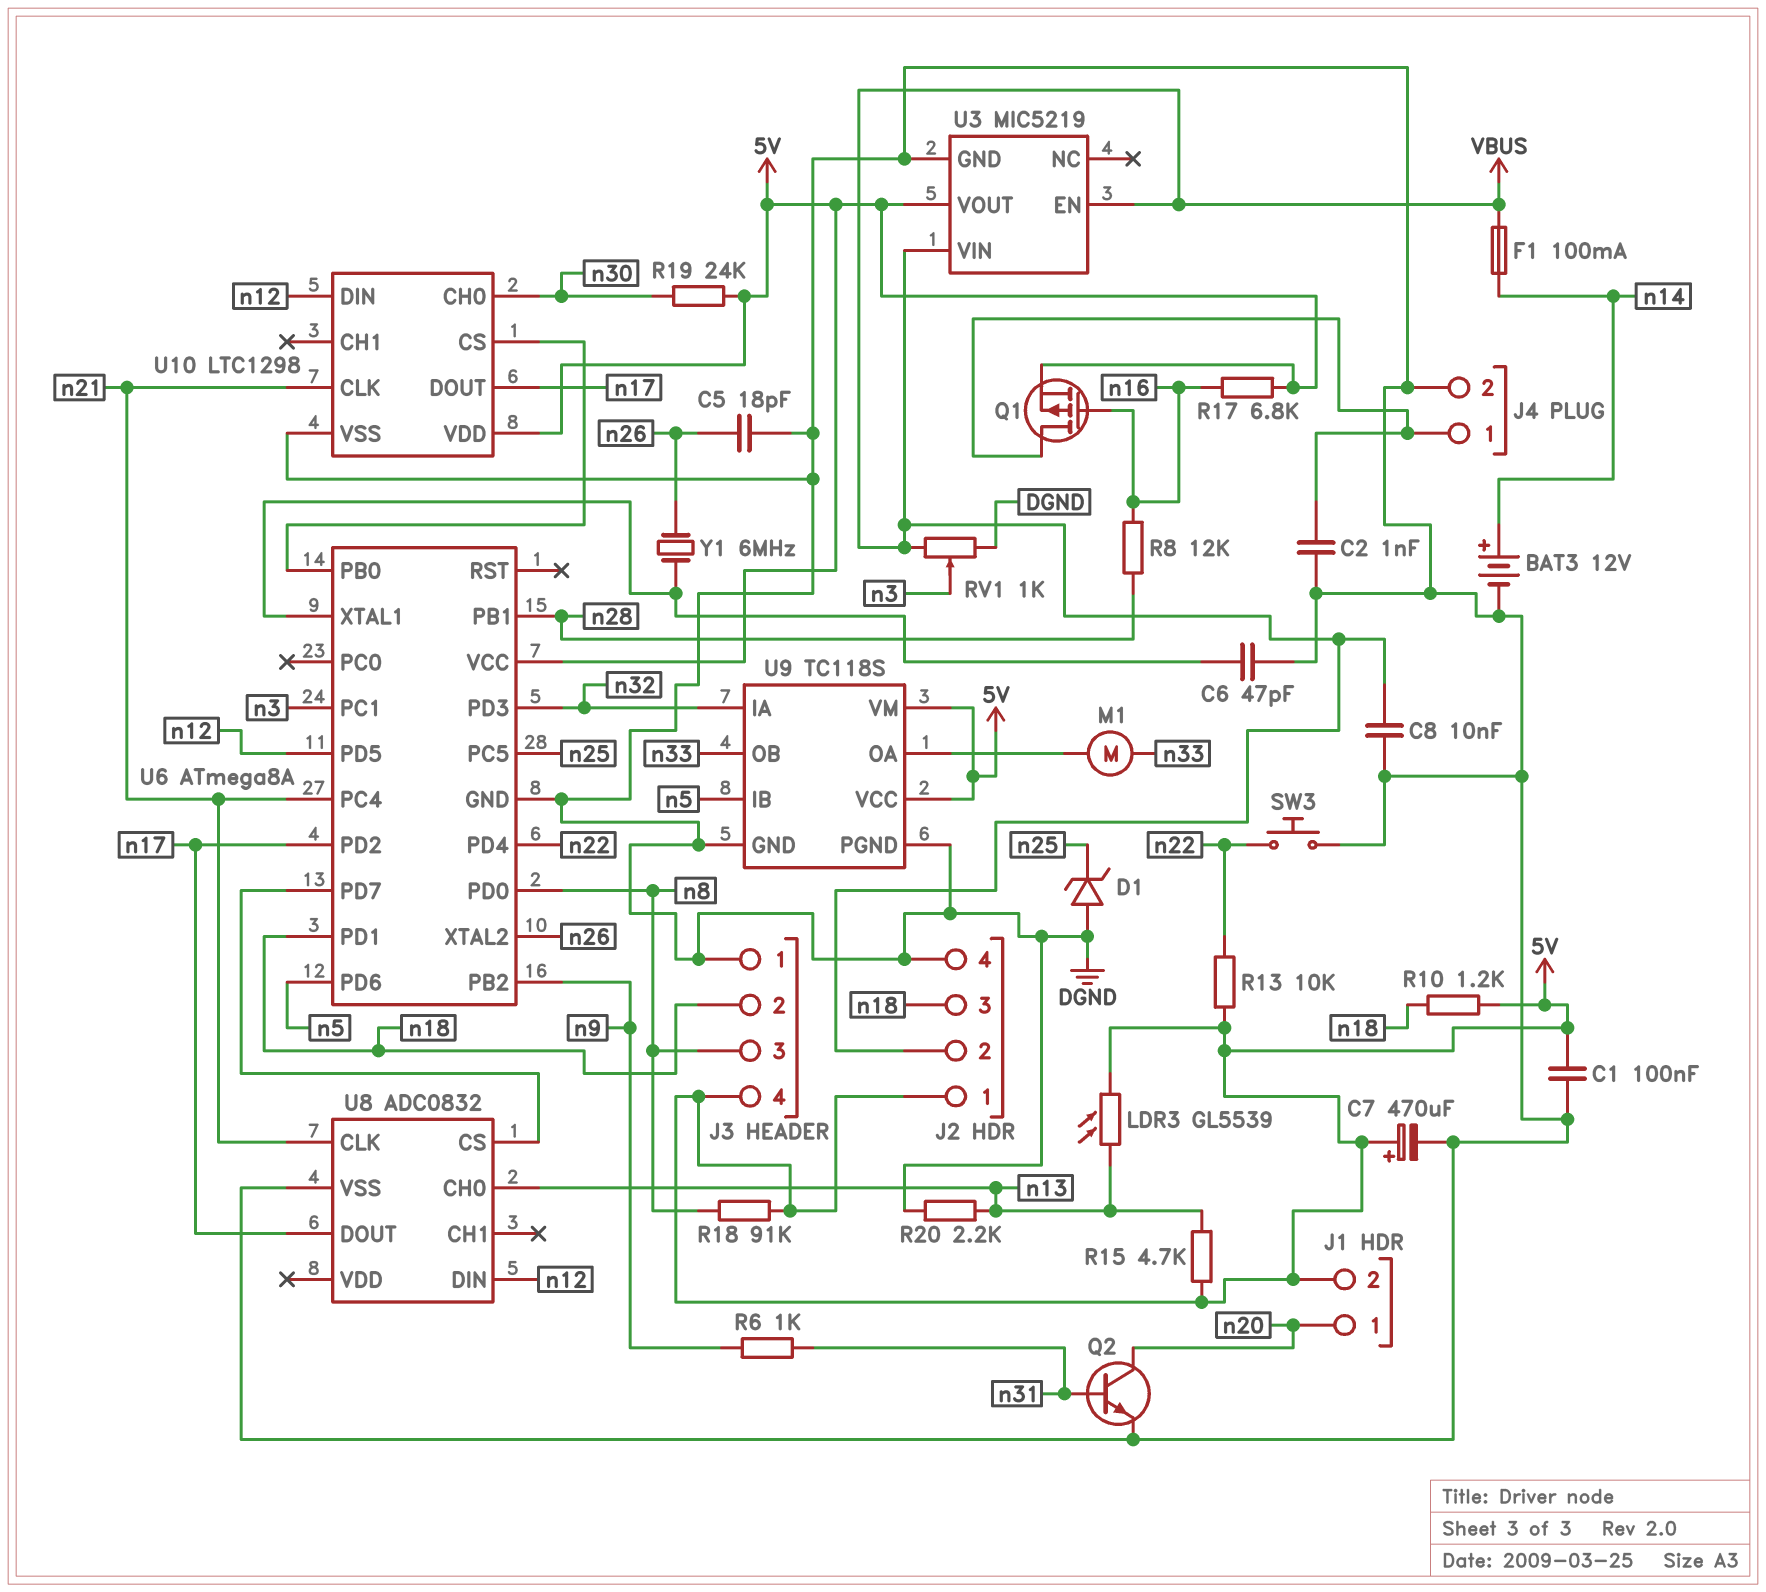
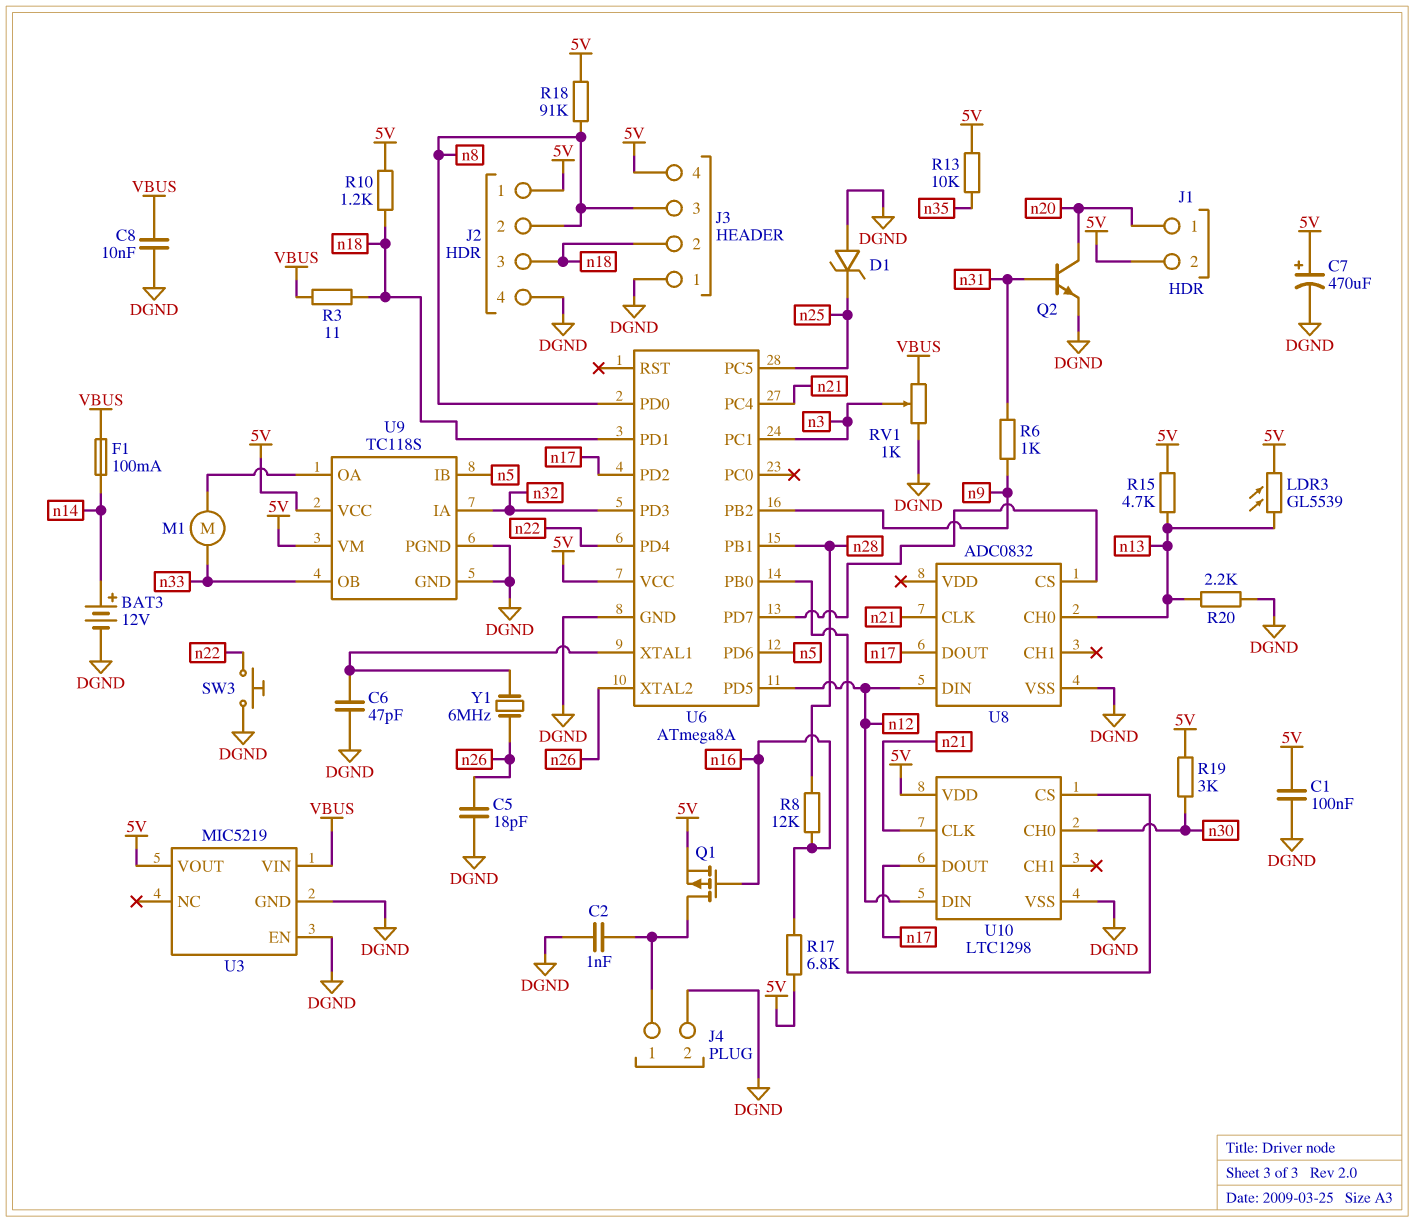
J2 pin 2: VBUS -> n8
R3: none -> 11 (VBUS, n18)
R13: 10k (5V, n22) -> 10k (5V, n35)
R19: 24k (5V, n30) -> 3k (5V, n30)
U3 pin EN: VBUS -> DGND

